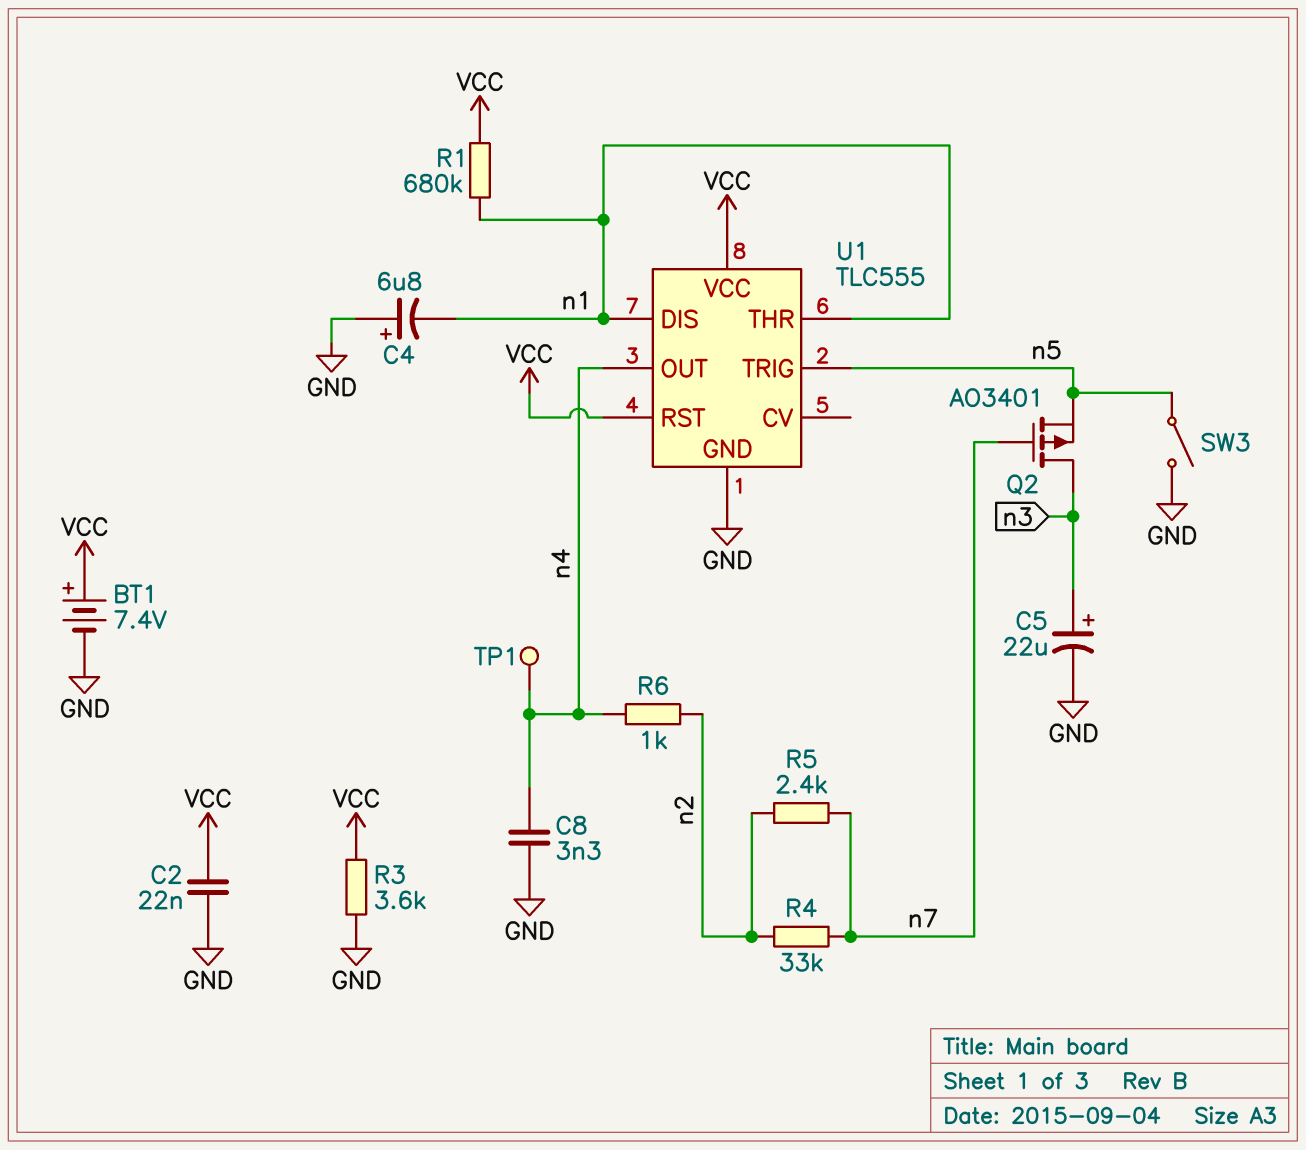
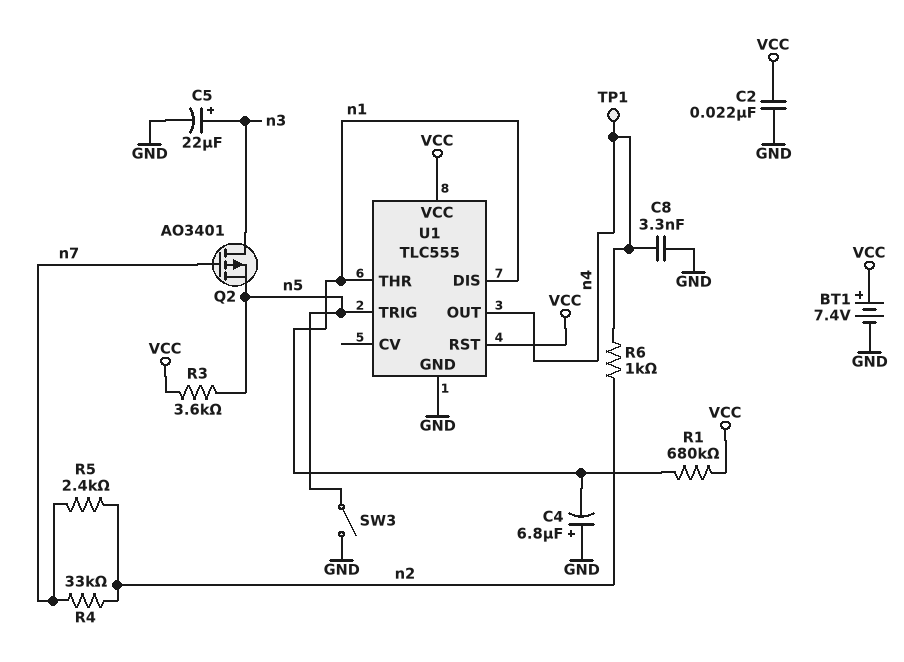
R3: 3.6k (GND, VCC) -> 3.6k (VCC, n5)

